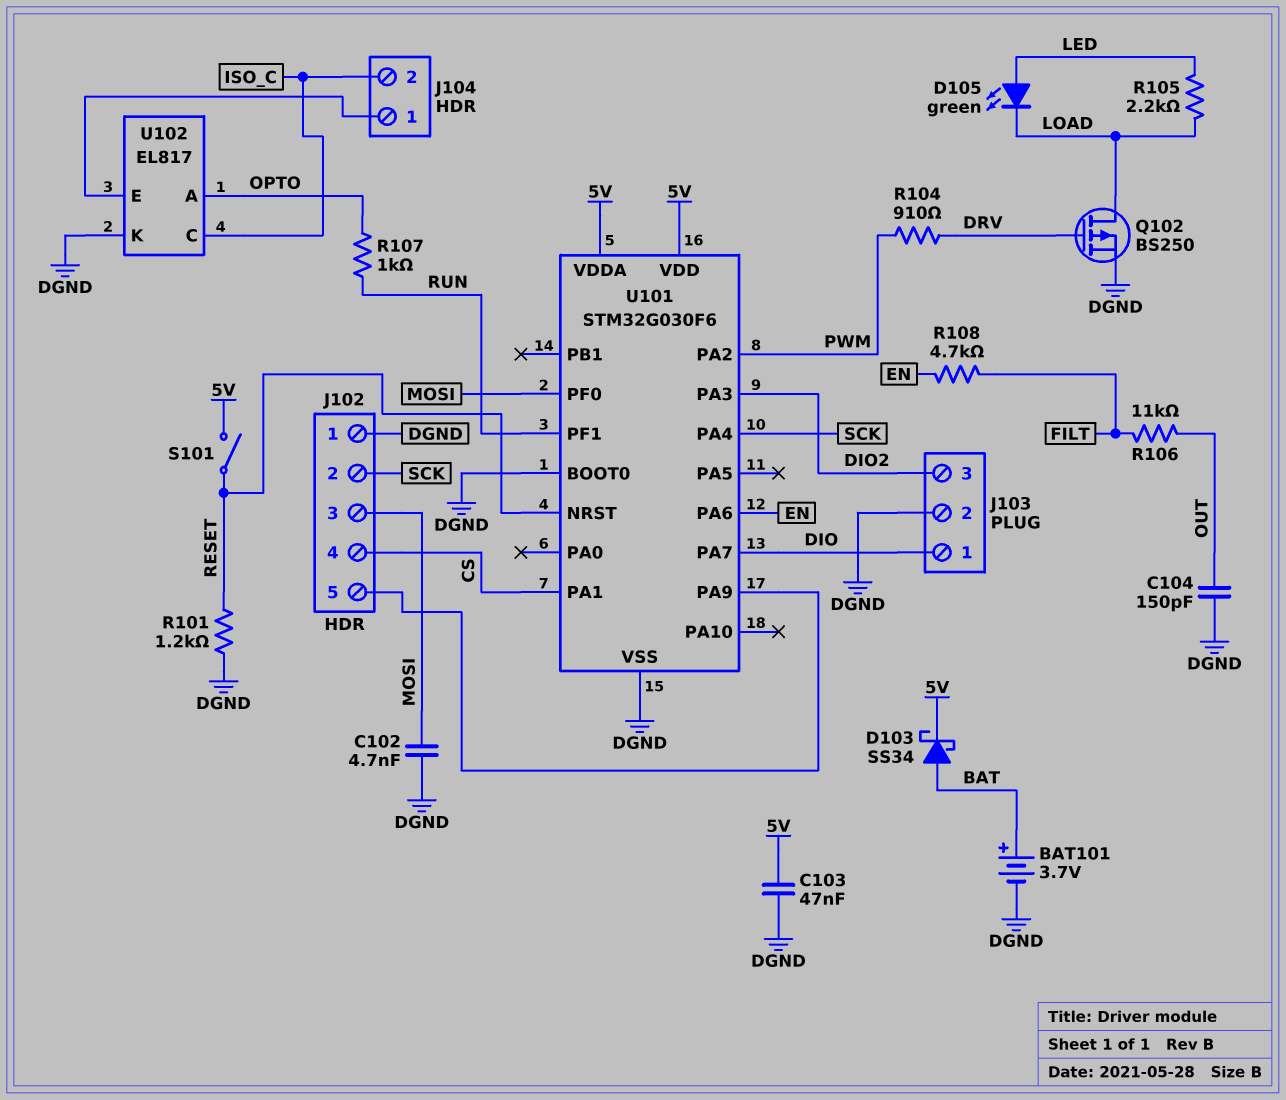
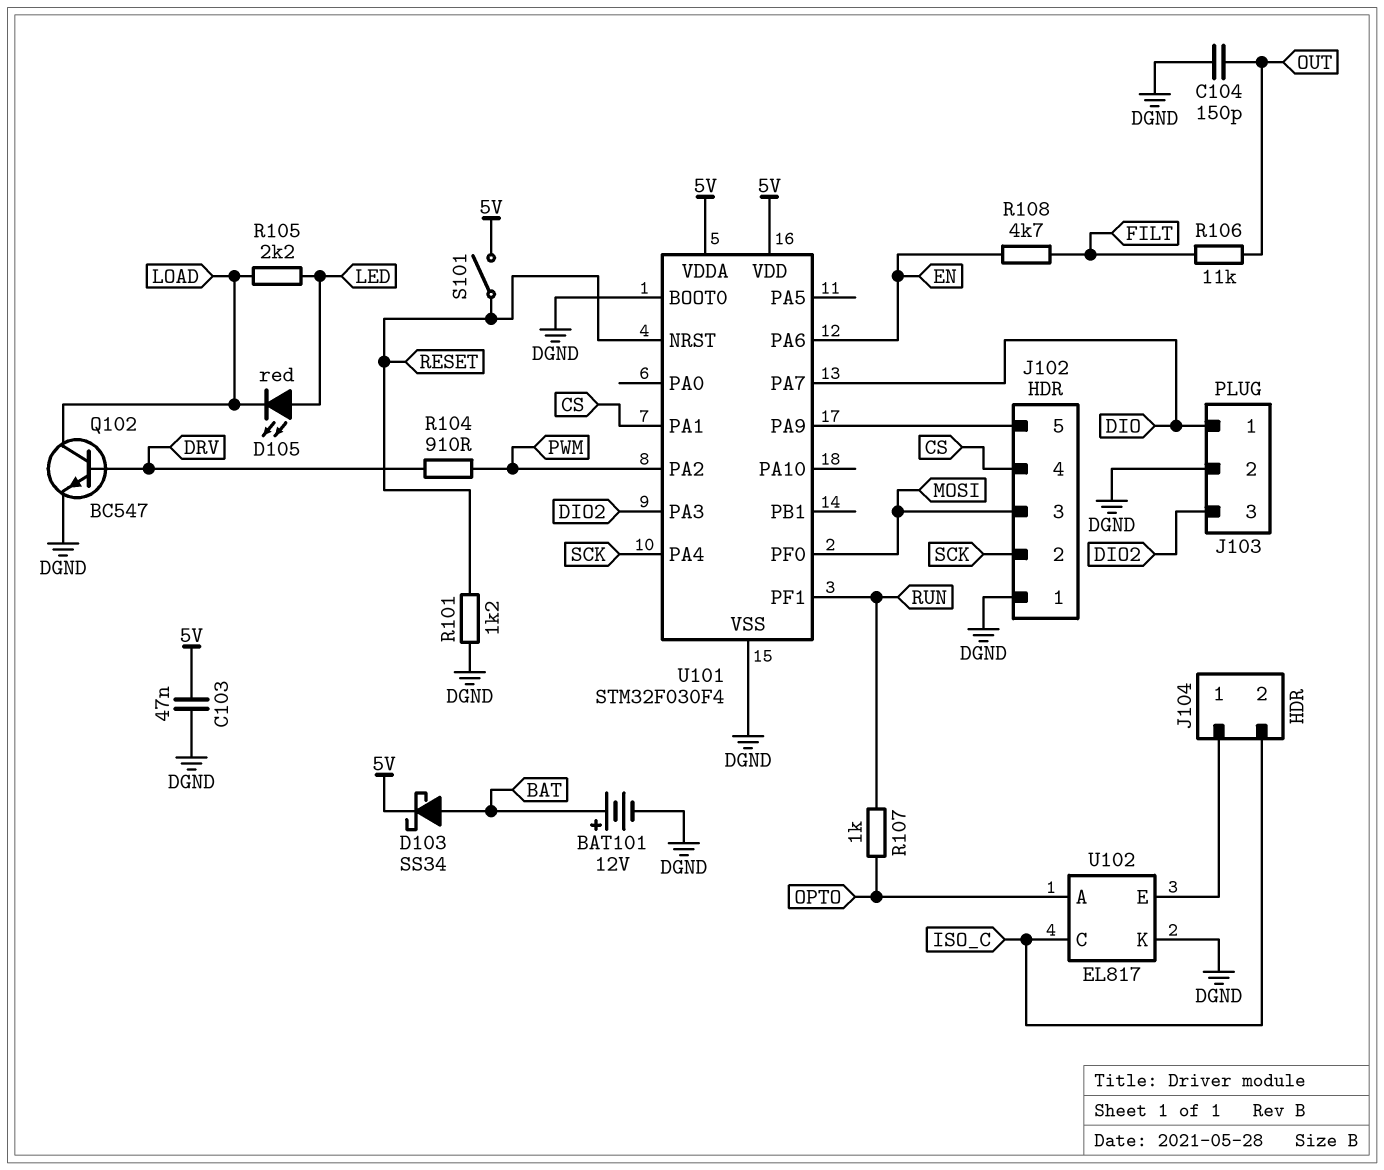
BAT101: 3.7V (plus BAT, minus DGND) -> 12V (plus BAT, minus DGND)
C102: 4.7nF (DGND, MOSI) -> none
D105: LED green (A LED, K LOAD) -> LED red (A LED, K LOAD)
Q102: PMOS BS250 (G DRV, D LOAD, S DGND) -> NPN BC547 (B DRV, C LOAD, E DGND)
U101: STM32G030F6 -> STM32F030F4

